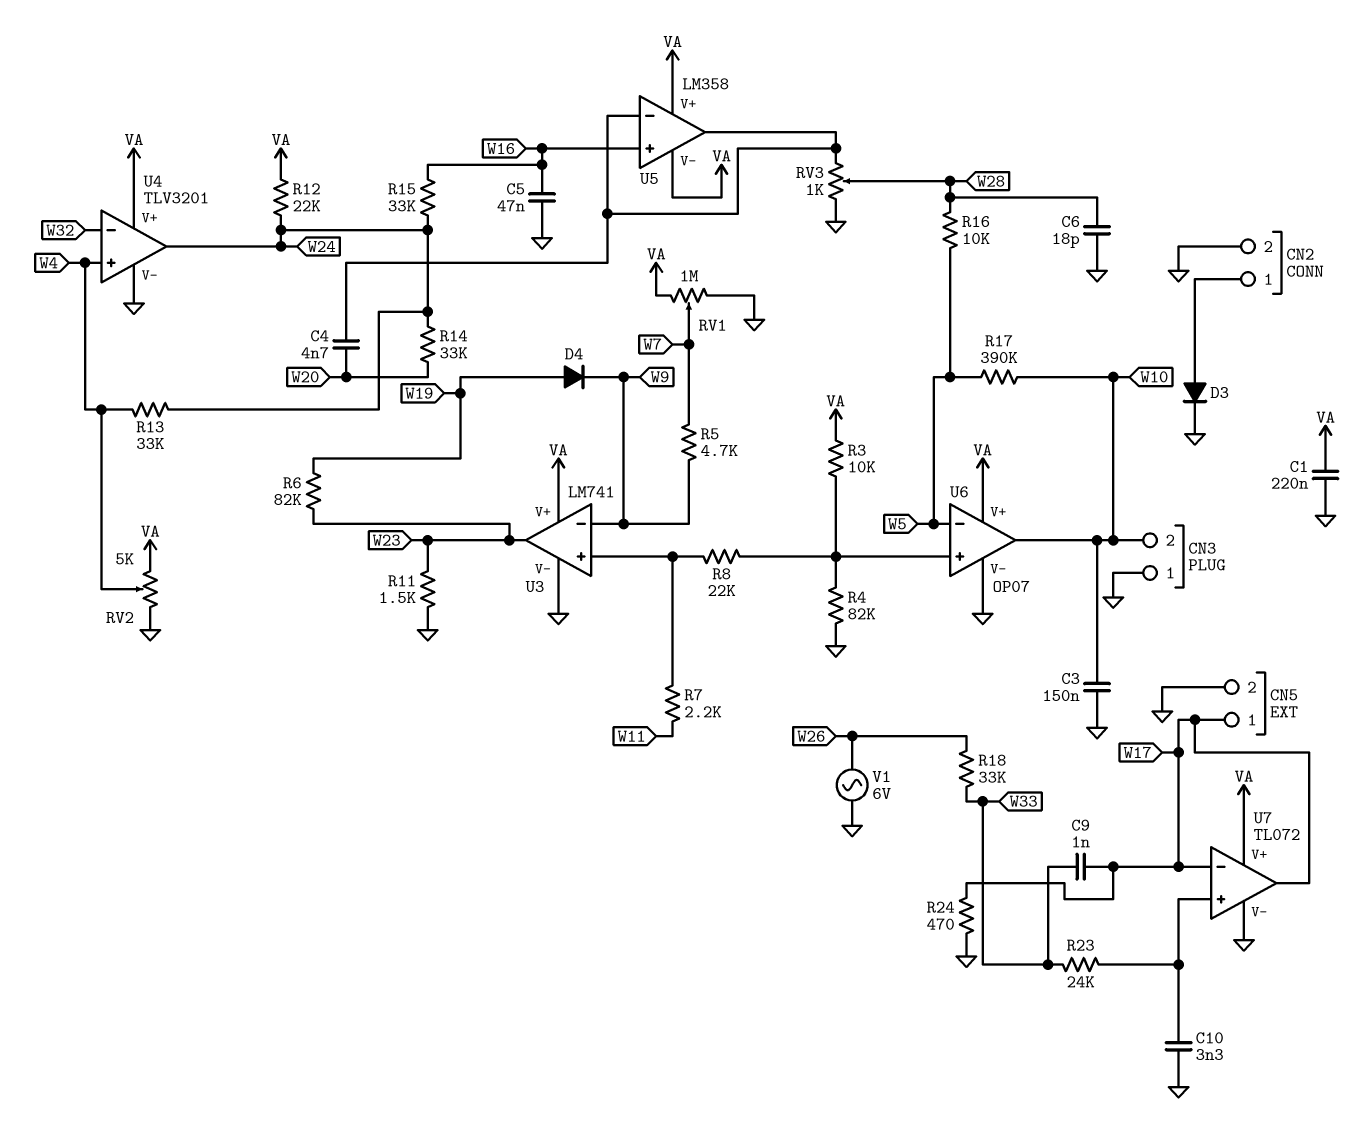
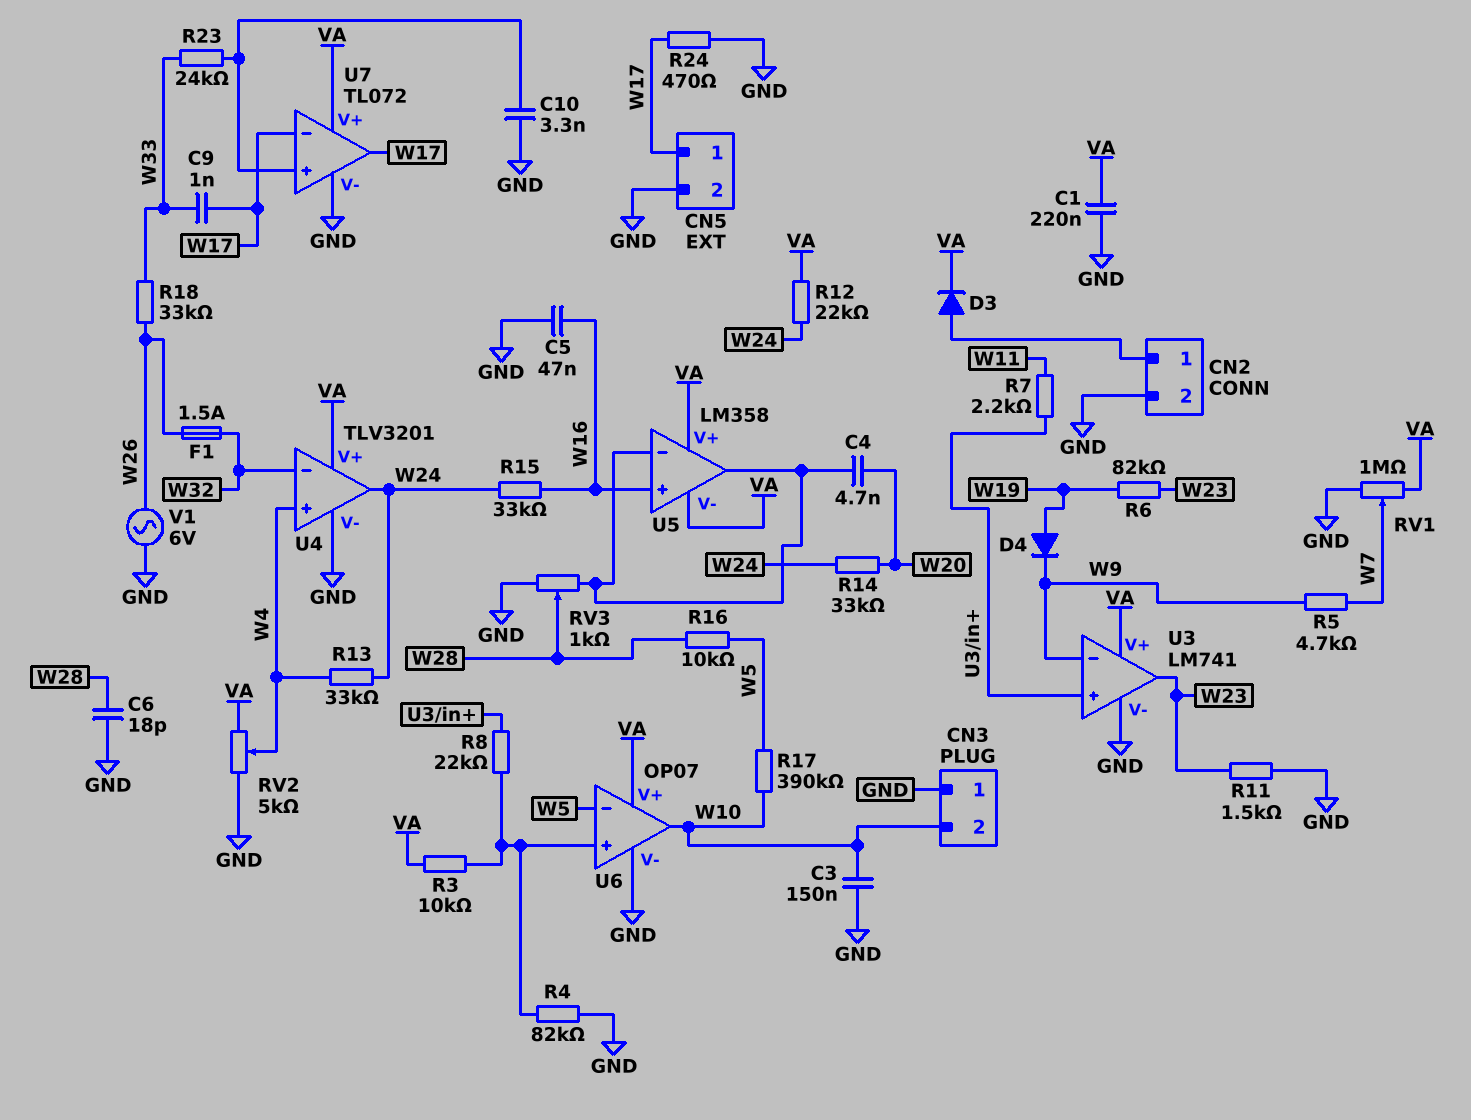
D3: diode (A CN2/1, K GND) -> diode (A CN2/1, K VA)
F1: none -> 1.5A (W26, W32)

